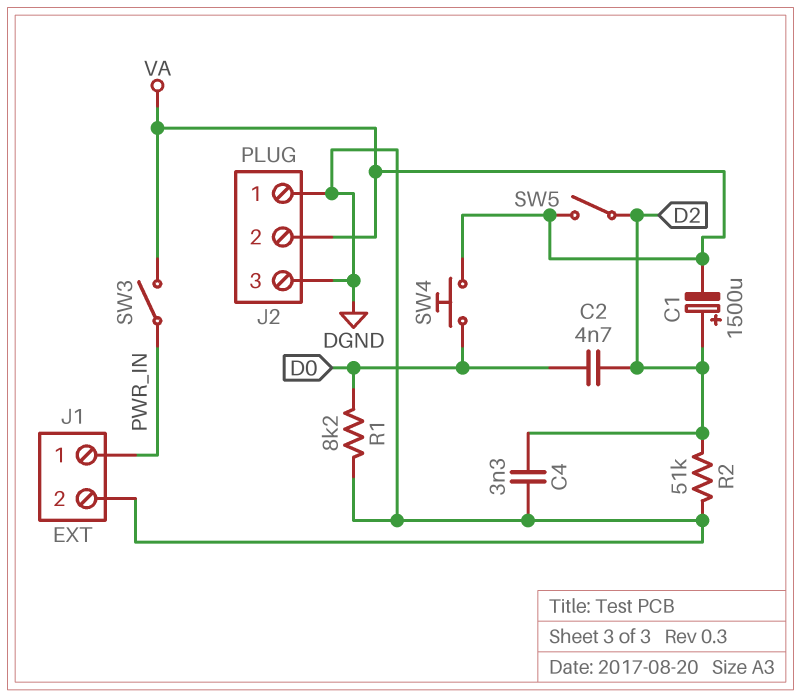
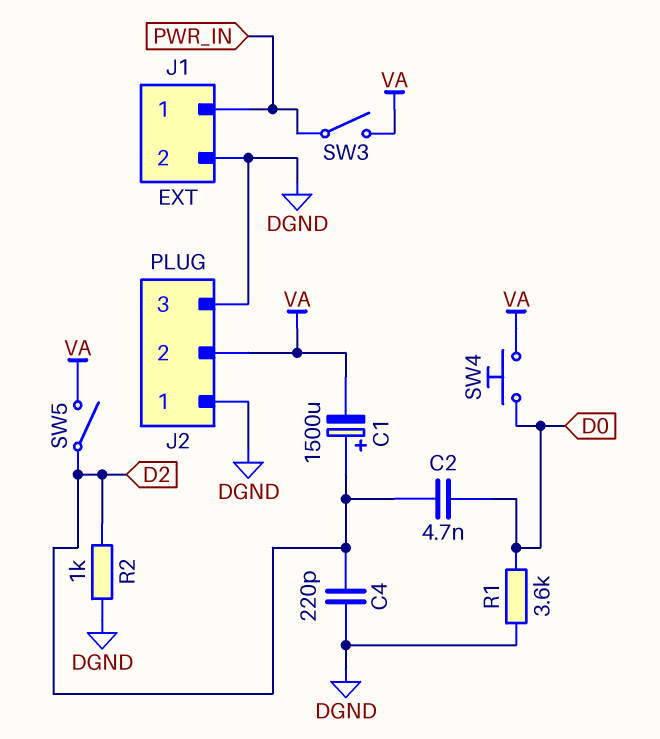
C4: 3.3nF (D2, DGND) -> 220pF (D2, DGND)
R1: 8.2k (D0, DGND) -> 3.6k (D0, DGND)
R2: 51k (D2, DGND) -> 1k (D2, DGND)

